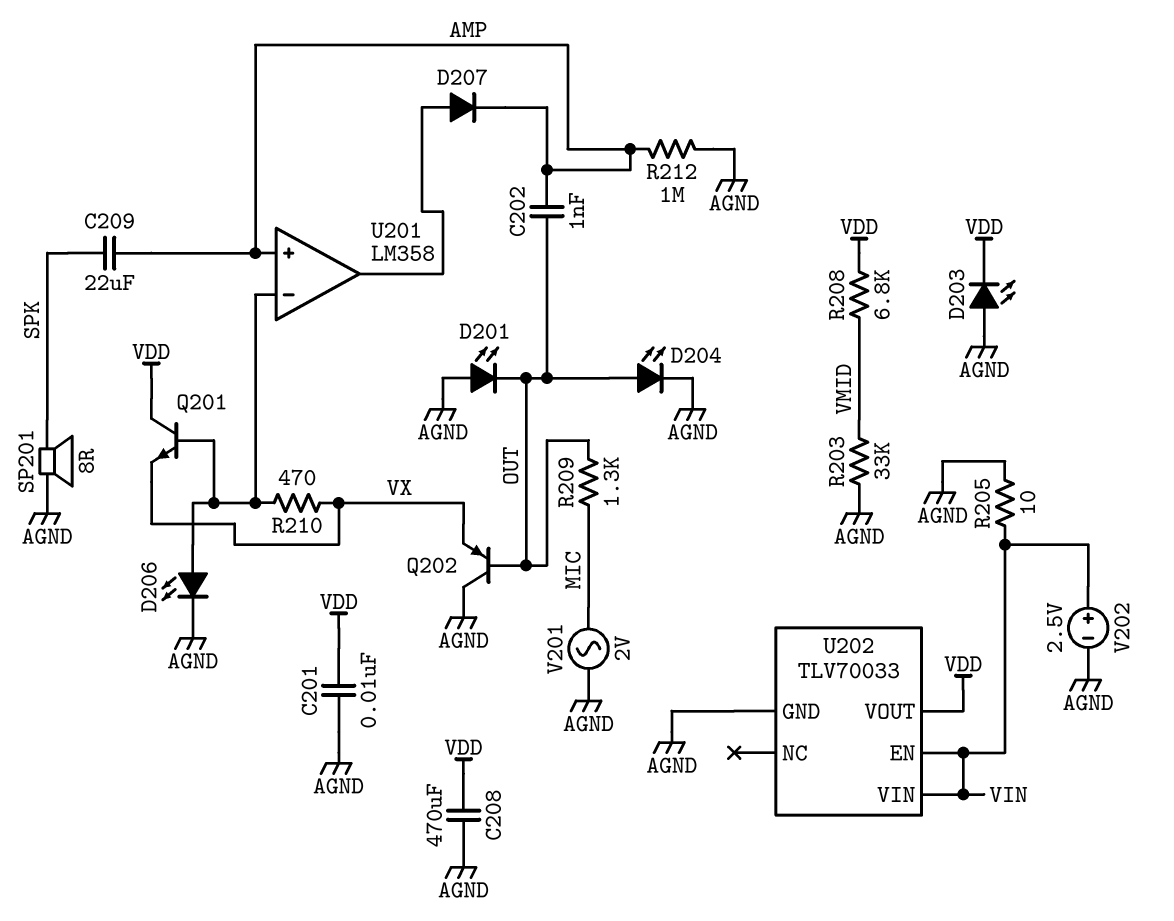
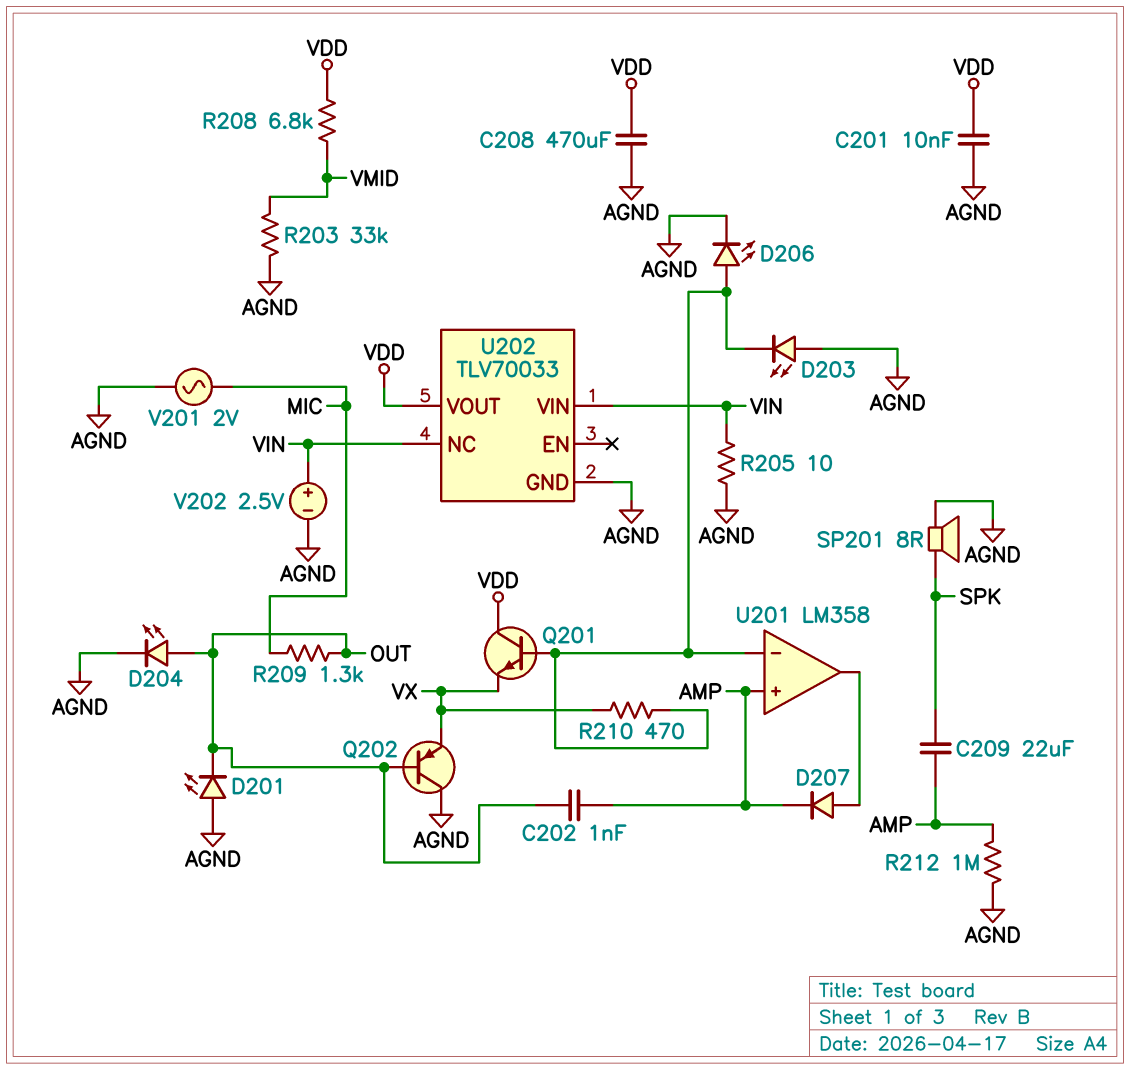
D203: LED (A AGND, K VDD) -> LED (A AGND, K U201/in-)
U202 pin EN: VIN -> none
U202 pin NC: none -> VIN

